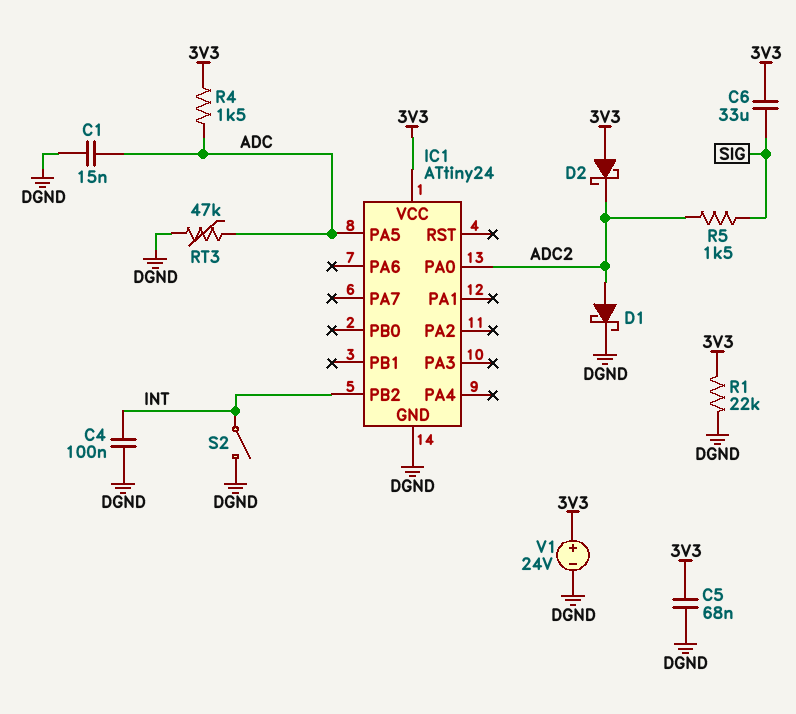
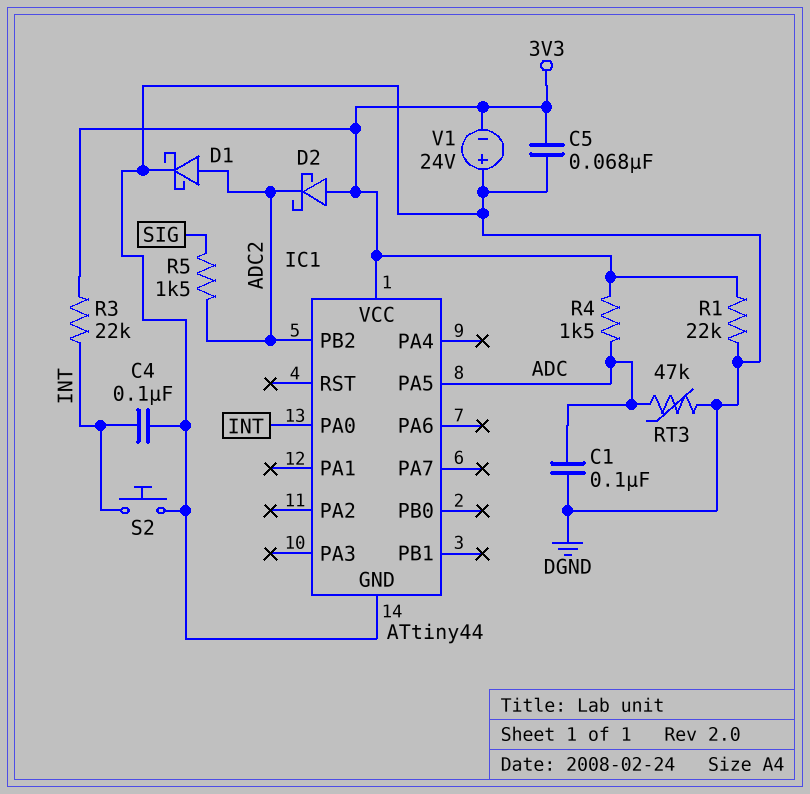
C1: 15nF (ADC, DGND) -> 100nF (ADC, DGND)
C6: 33uF (3V3, SIG) -> none
IC1: ATtiny24 -> ATtiny44
IC1 pin PA0: ADC2 -> INT
IC1 pin PB2: INT -> ADC2
R3: none -> 22k (3V3, INT)
S2: switch (DGND, INT) -> button (DGND, INT)
V1: 24V (plus 3V3, minus DGND) -> 24V (plus DGND, minus 3V3)

